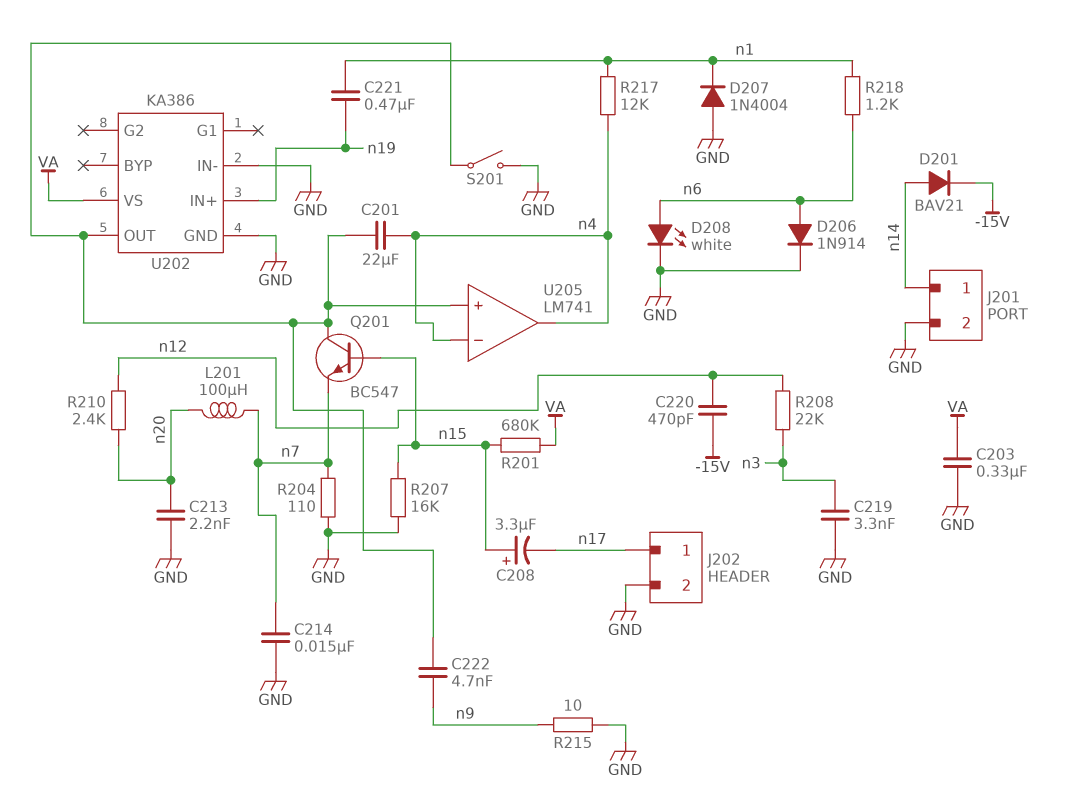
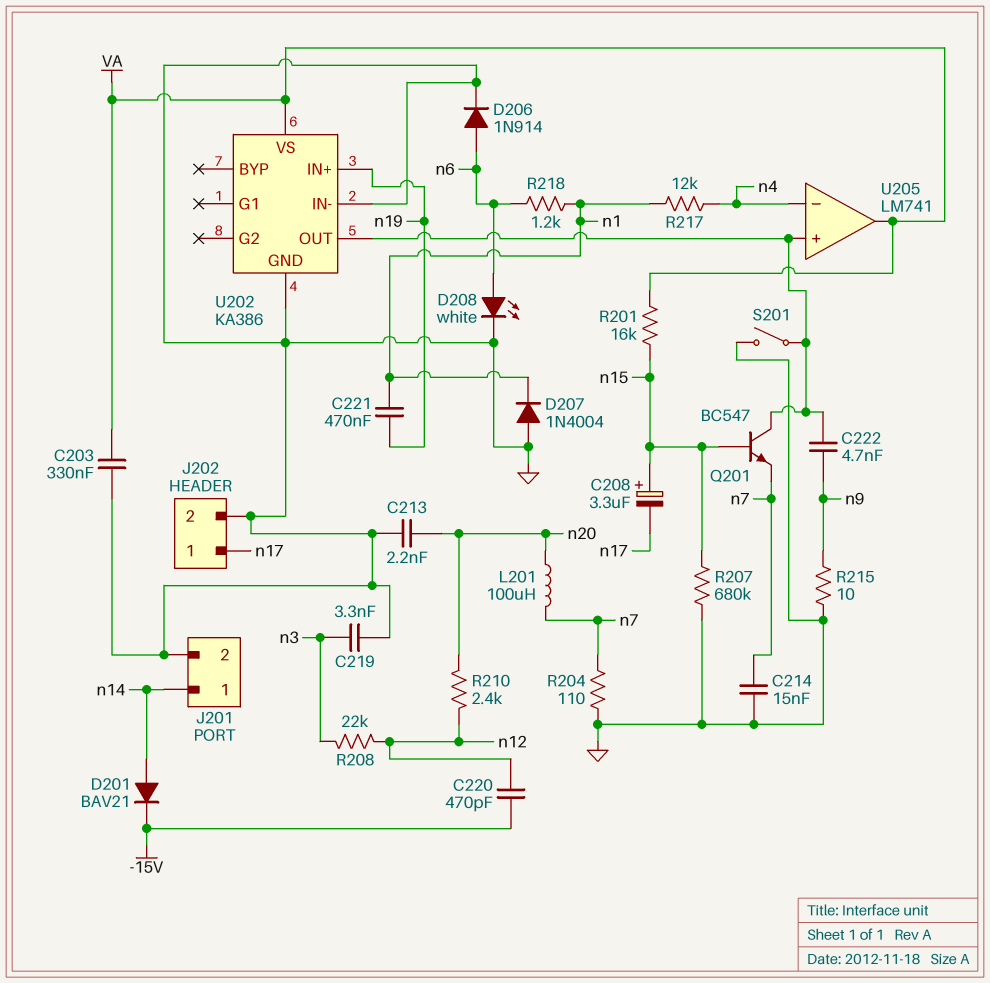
C201: 22uF (U202/OUT, n4) -> none
R201: 680k (VA, n15) -> 16k (VA, n15)
R207: 16k (GND, n15) -> 680k (GND, n15)
U205 pin out: n4 -> VA

